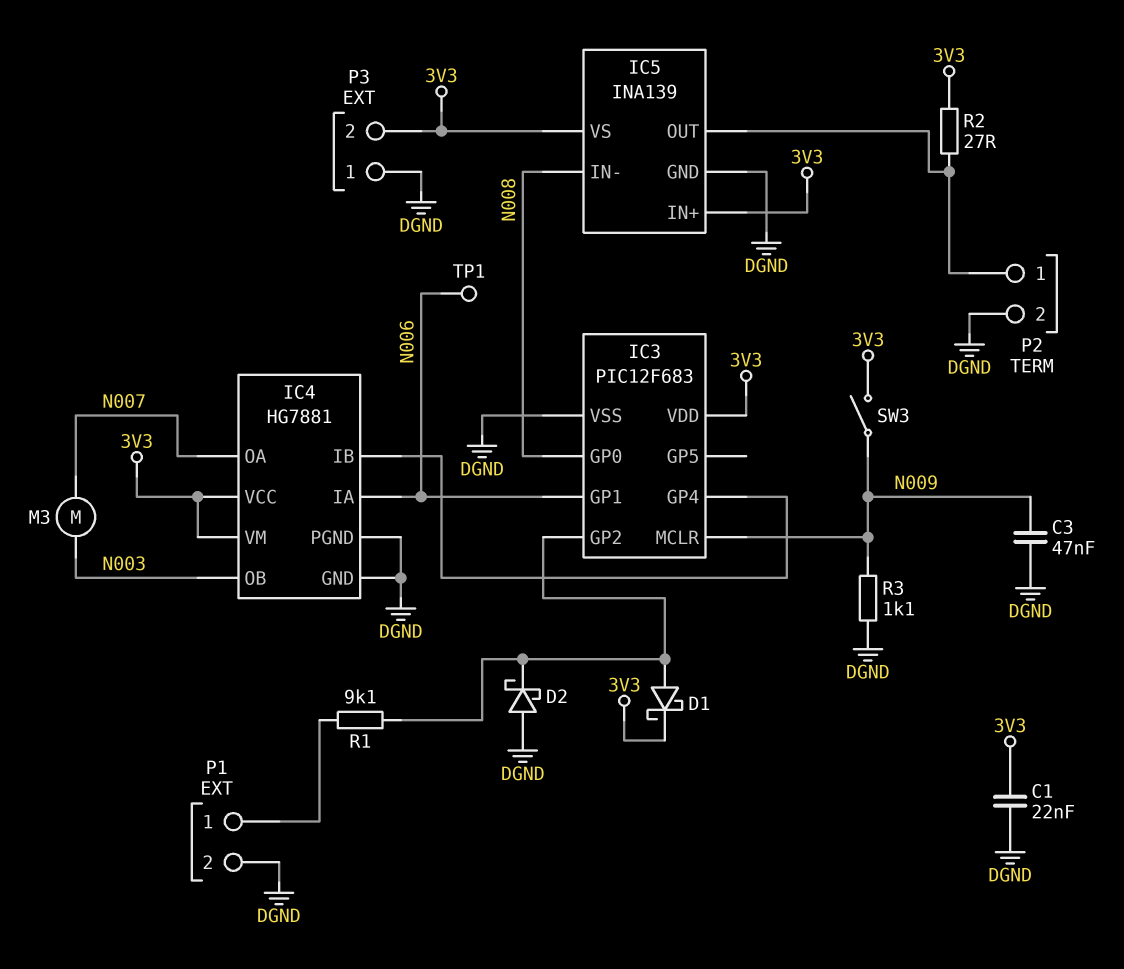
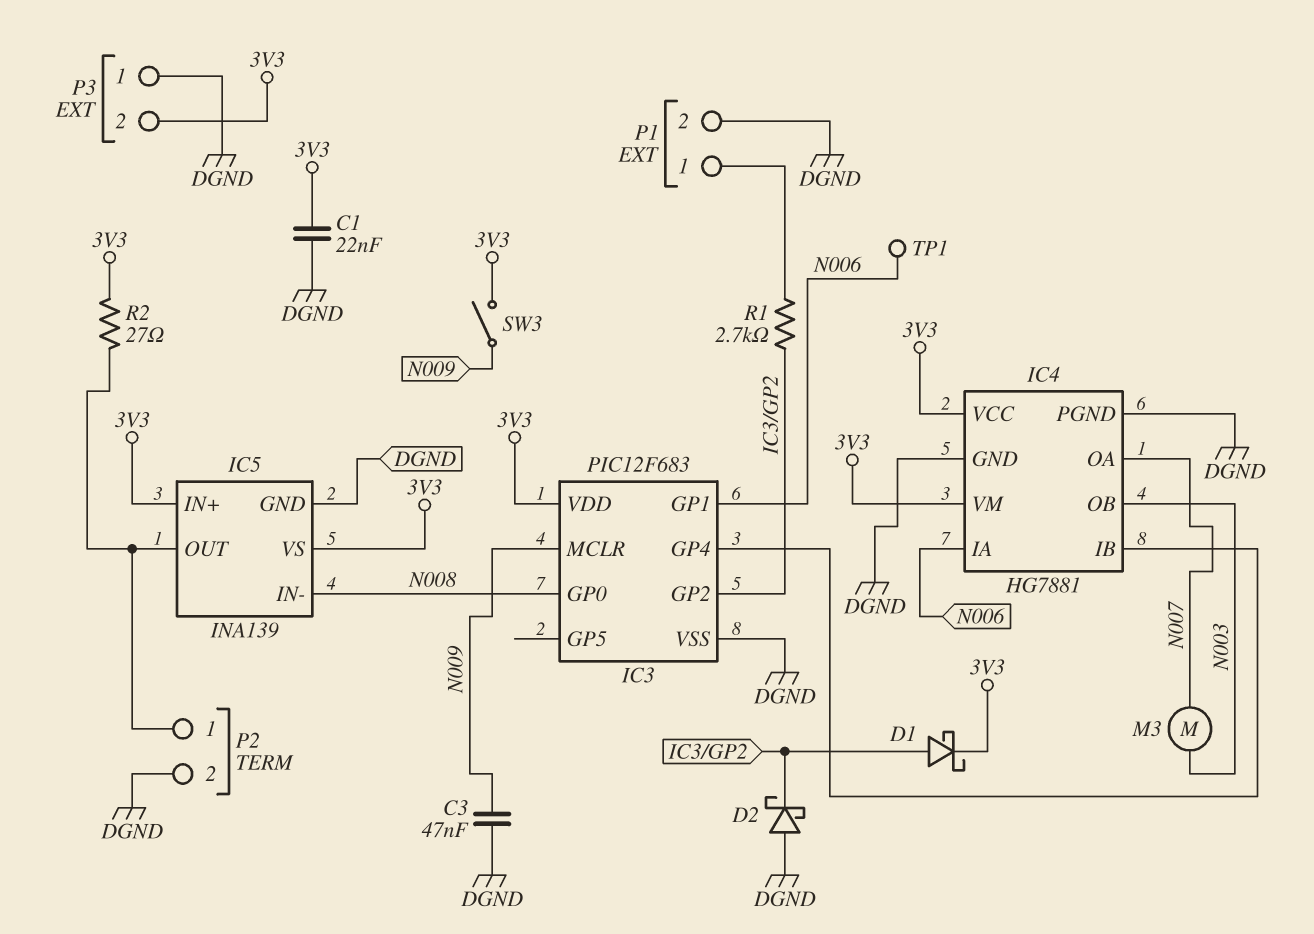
R1: 9.1k (IC3/GP2, P1/1) -> 2.7k (IC3/GP2, P1/1)
R3: 1.1k (DGND, N009) -> none

